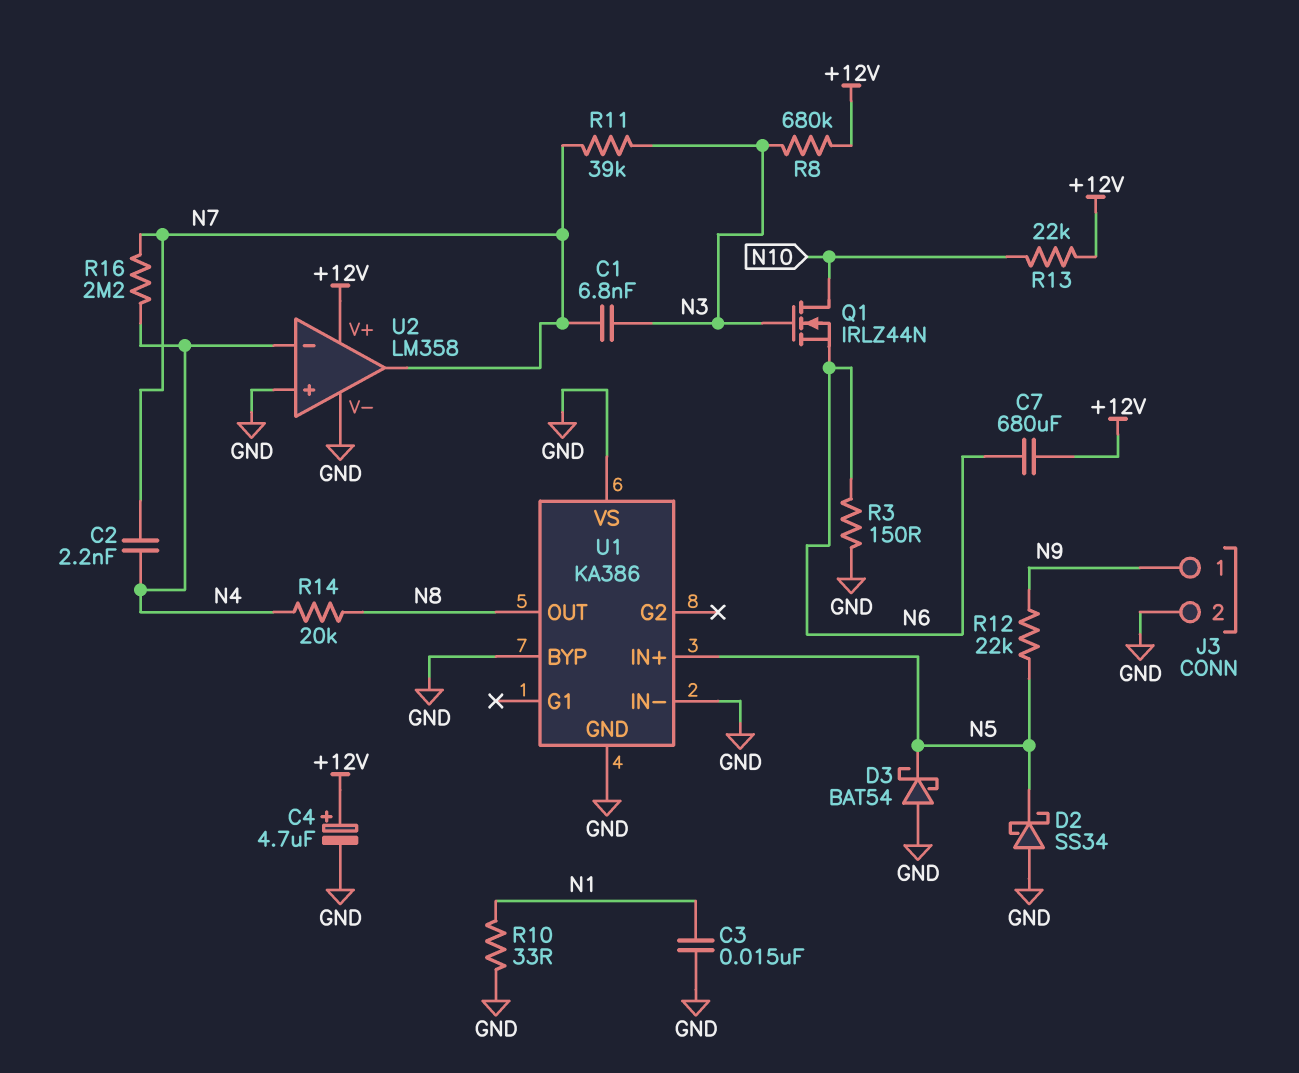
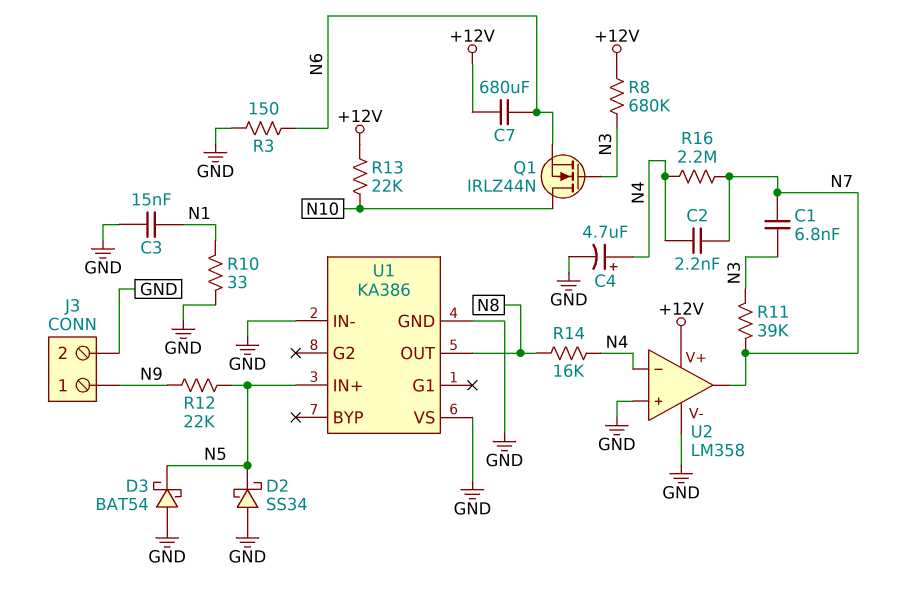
C4: 4.7uF (plus +12V, minus GND) -> 4.7uF (plus N4, minus GND)
R14: 20k (N4, N8) -> 16k (N4, N8)
U1 pin BYP: GND -> none

